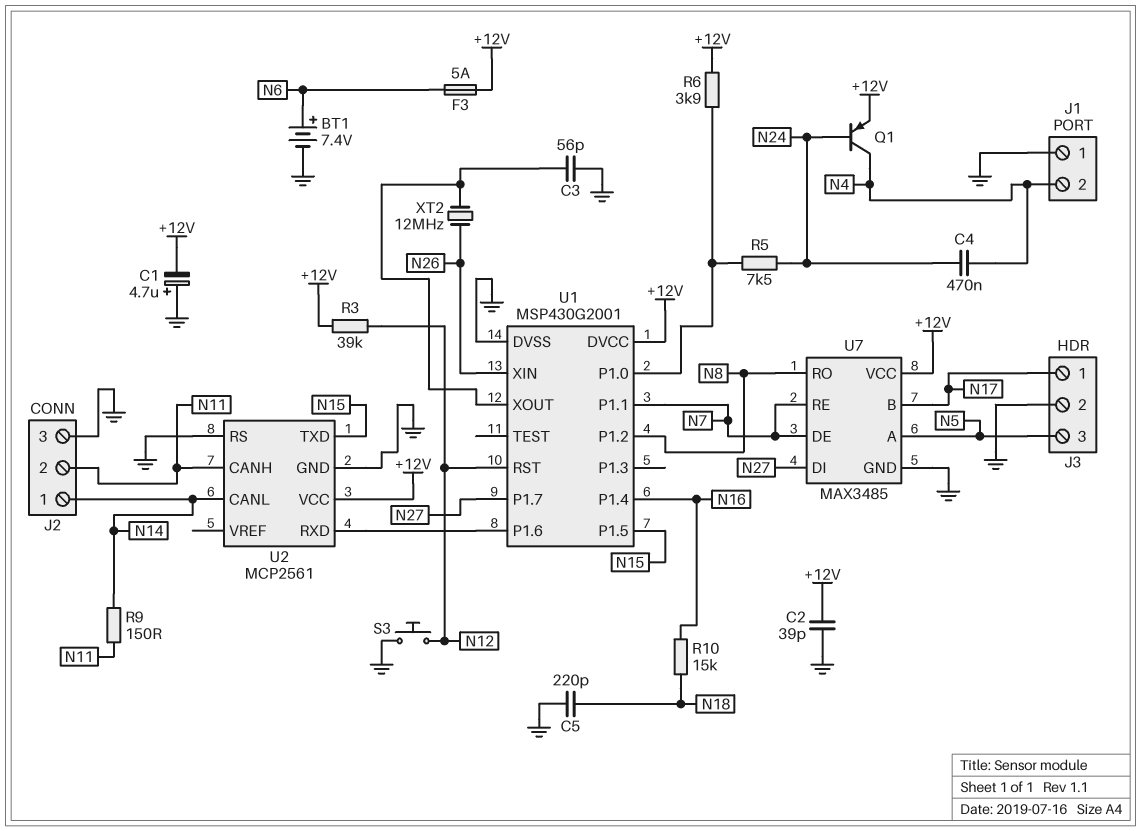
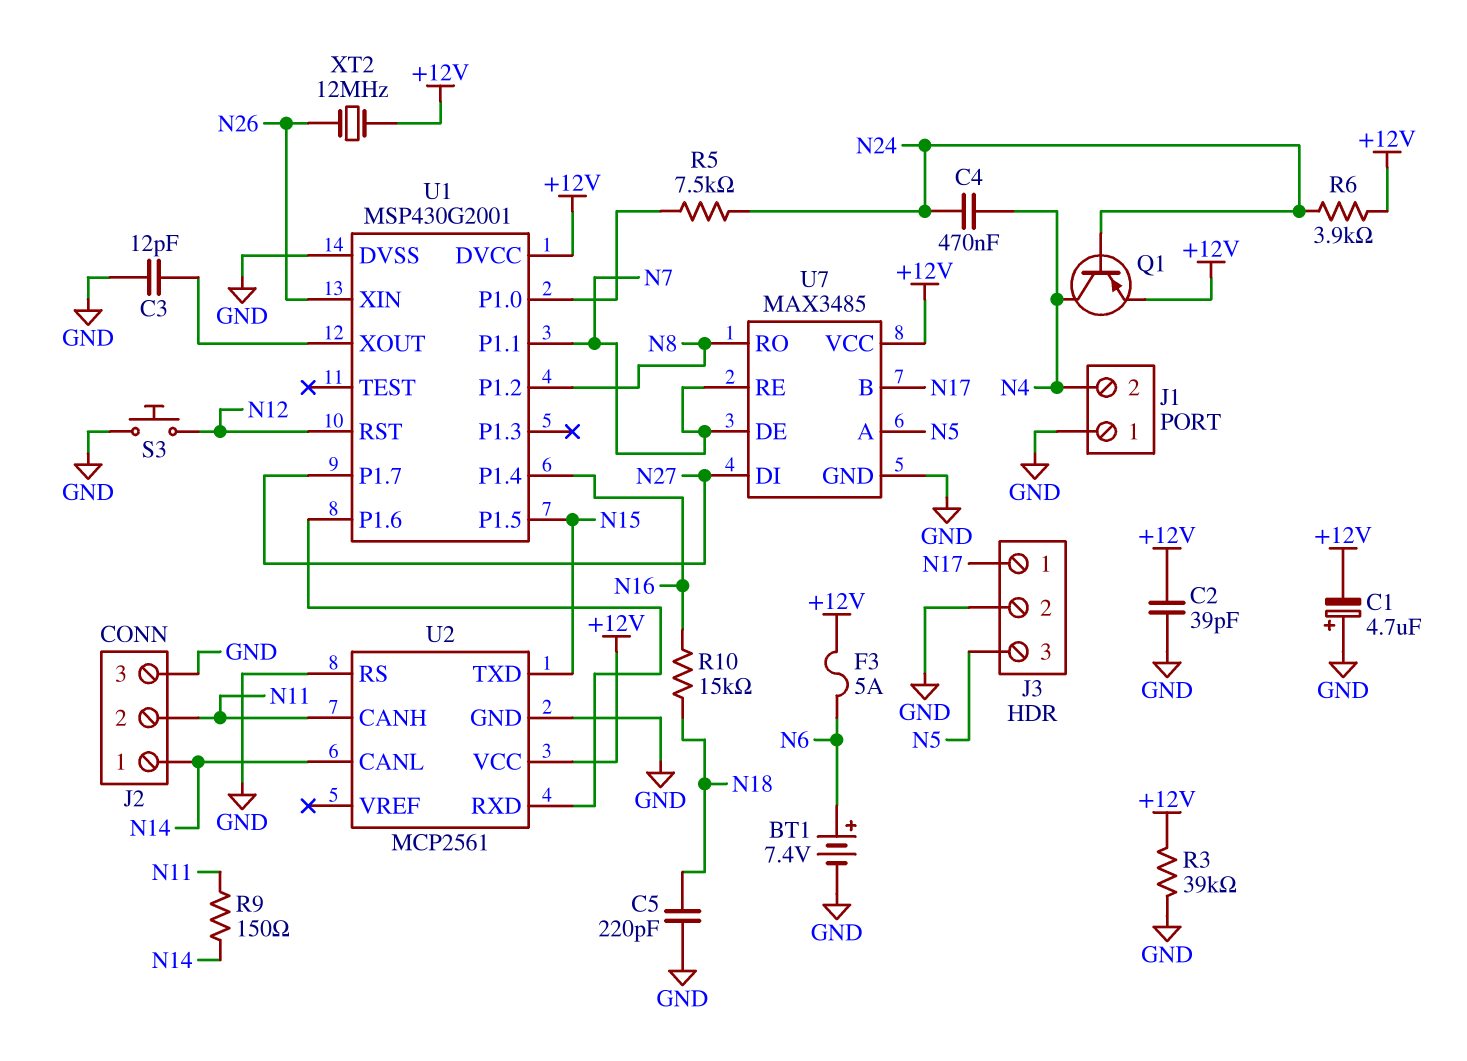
C3: 56pF (GND, U1/XOUT) -> 12pF (GND, U1/XOUT)
R3: 39k (+12V, N12) -> 39k (+12V, GND)
R6: 3.9k (+12V, U1/P1.0) -> 3.9k (+12V, N24)
XT2: 12MHz (N26, U1/XOUT) -> 12MHz (+12V, N26)

